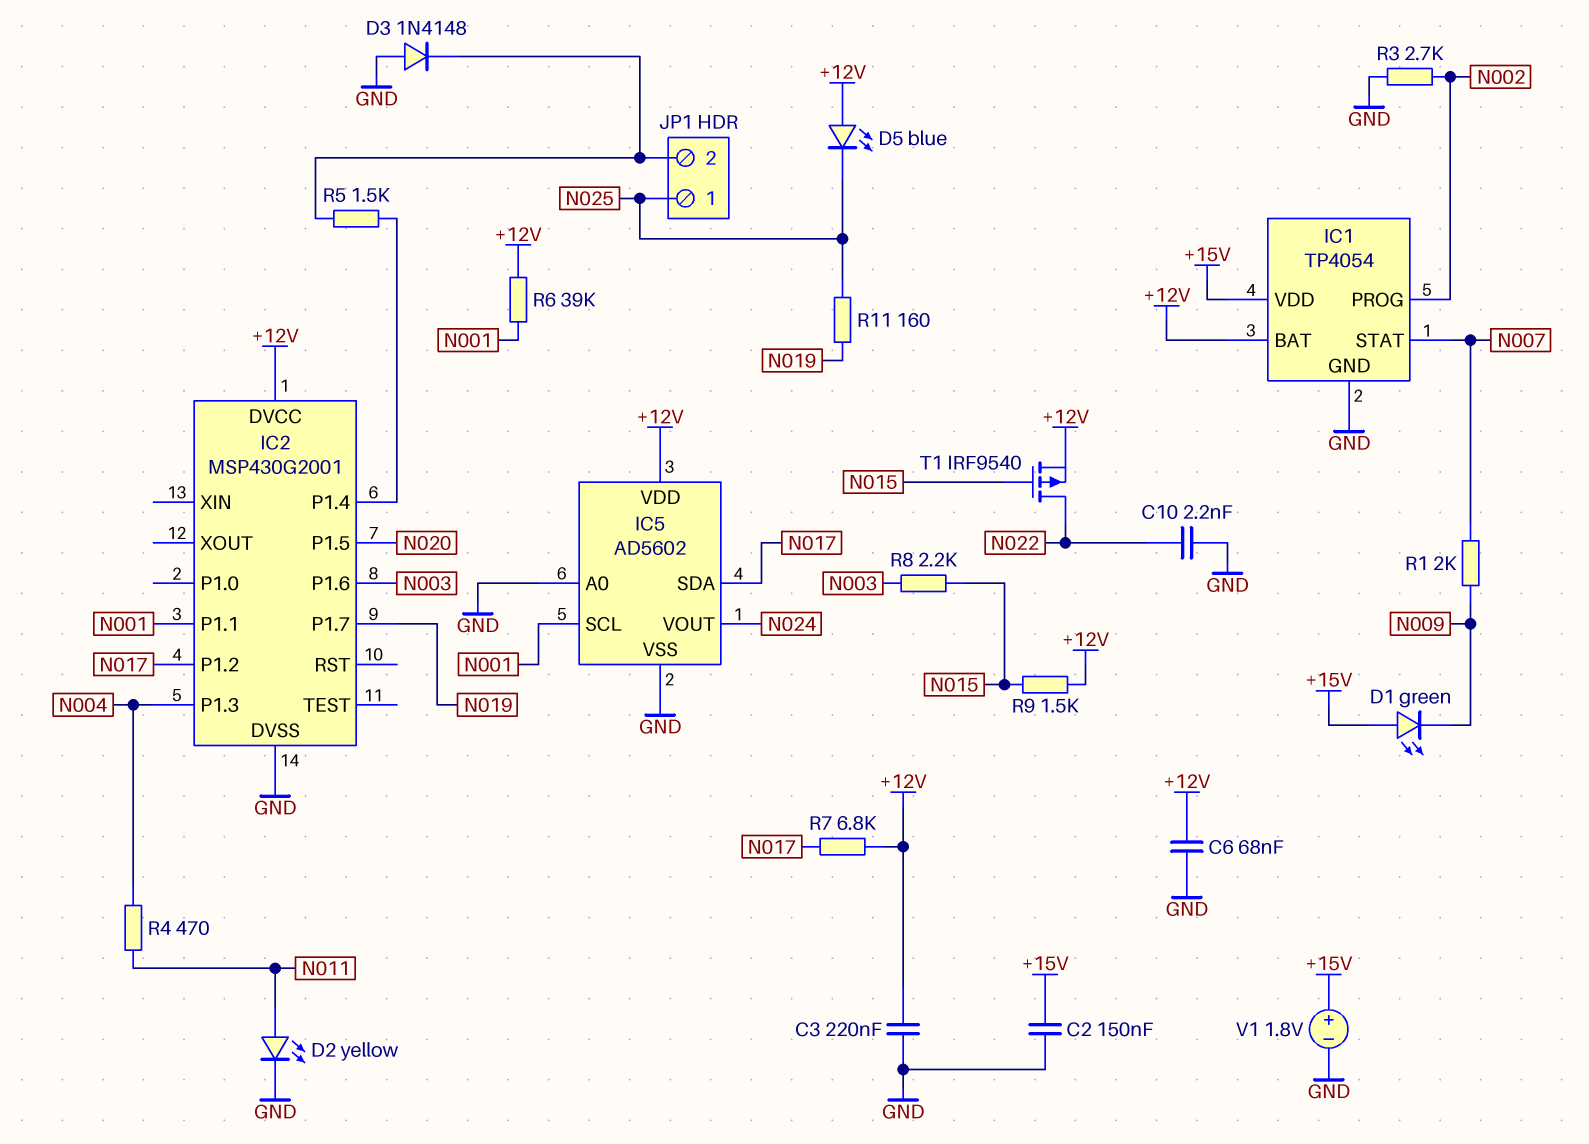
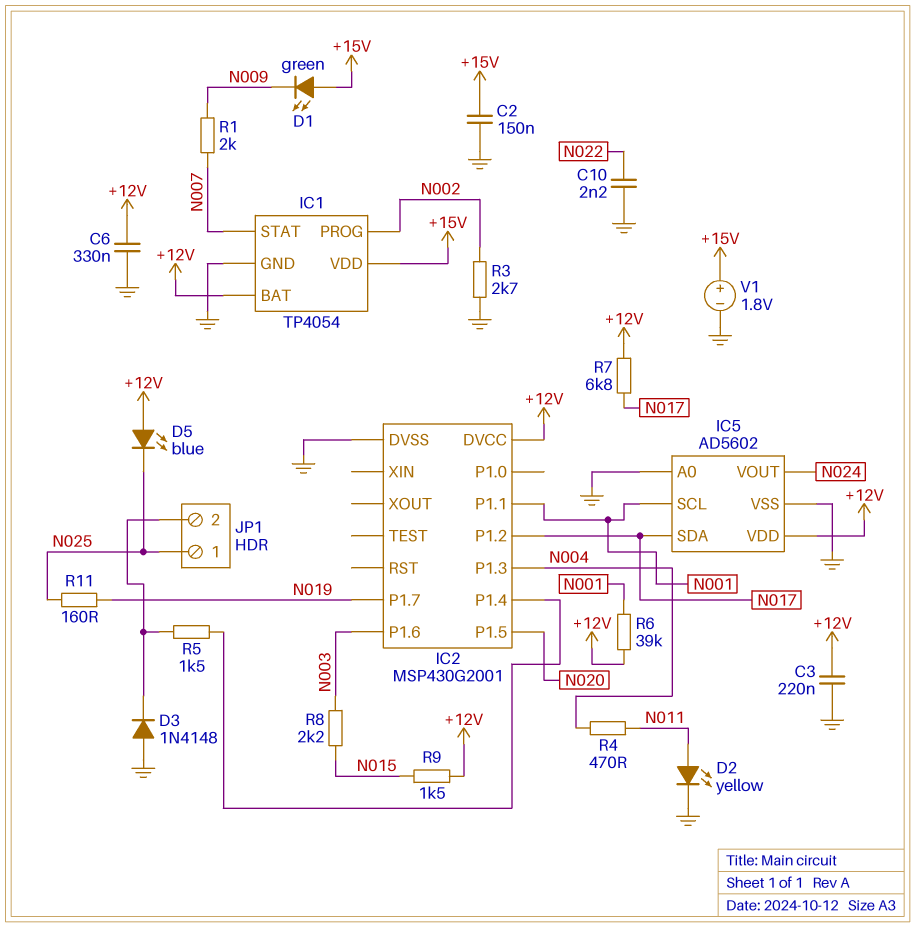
C6: 68nF (+12V, GND) -> 330nF (+12V, GND)
T1: PMOS IRF9540 (G N015, D N022, S +12V) -> none

